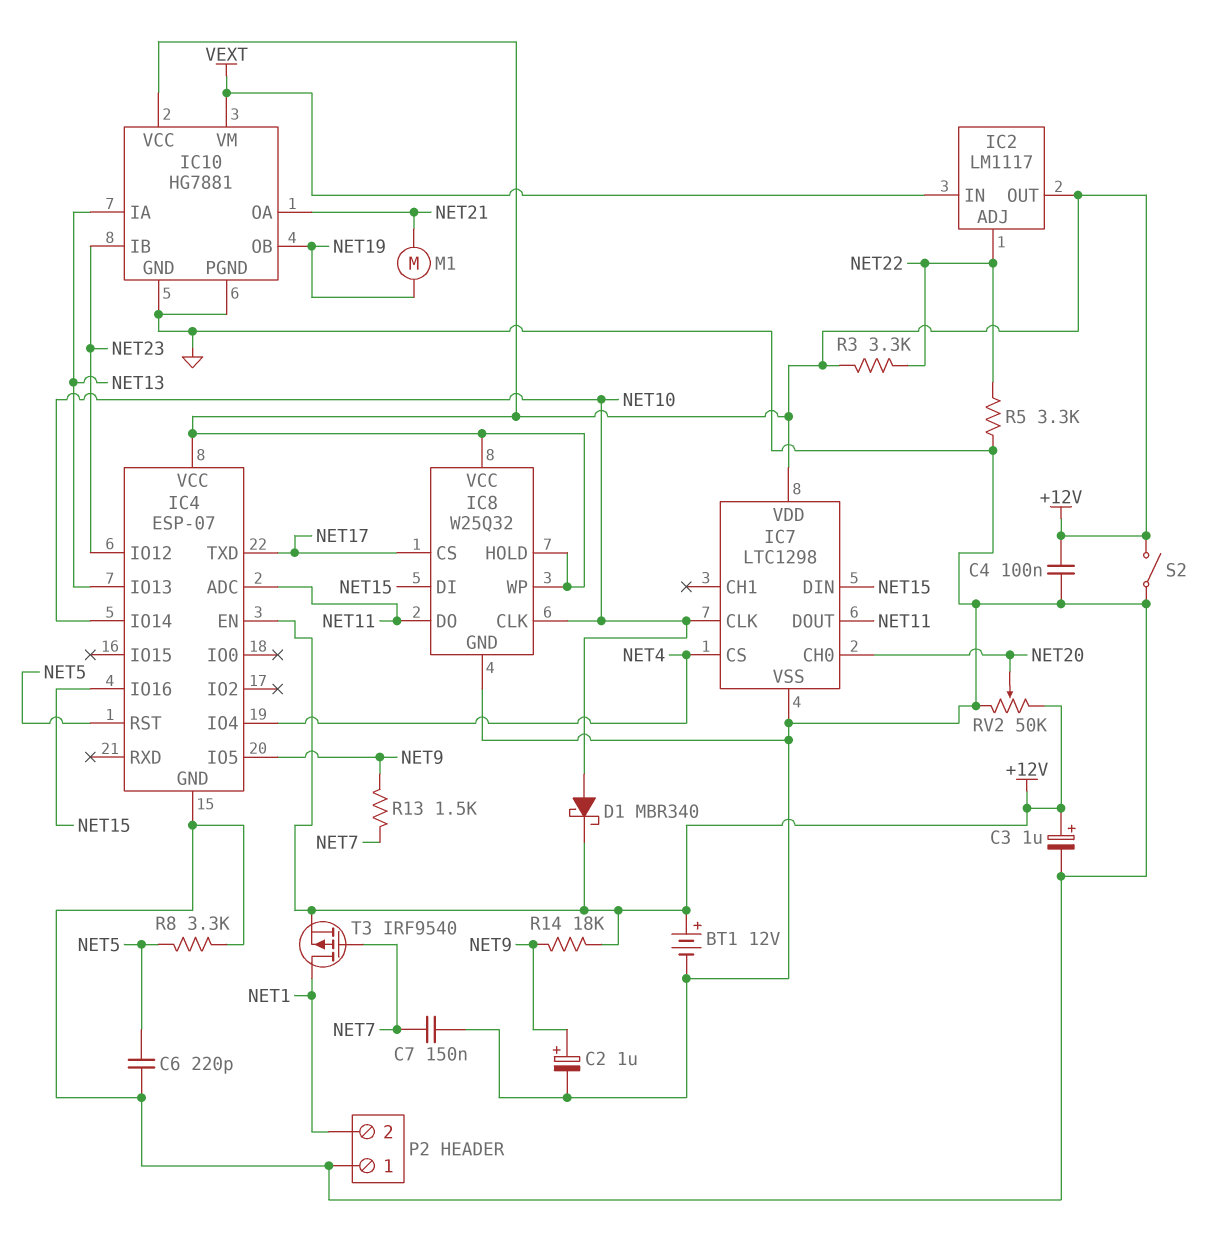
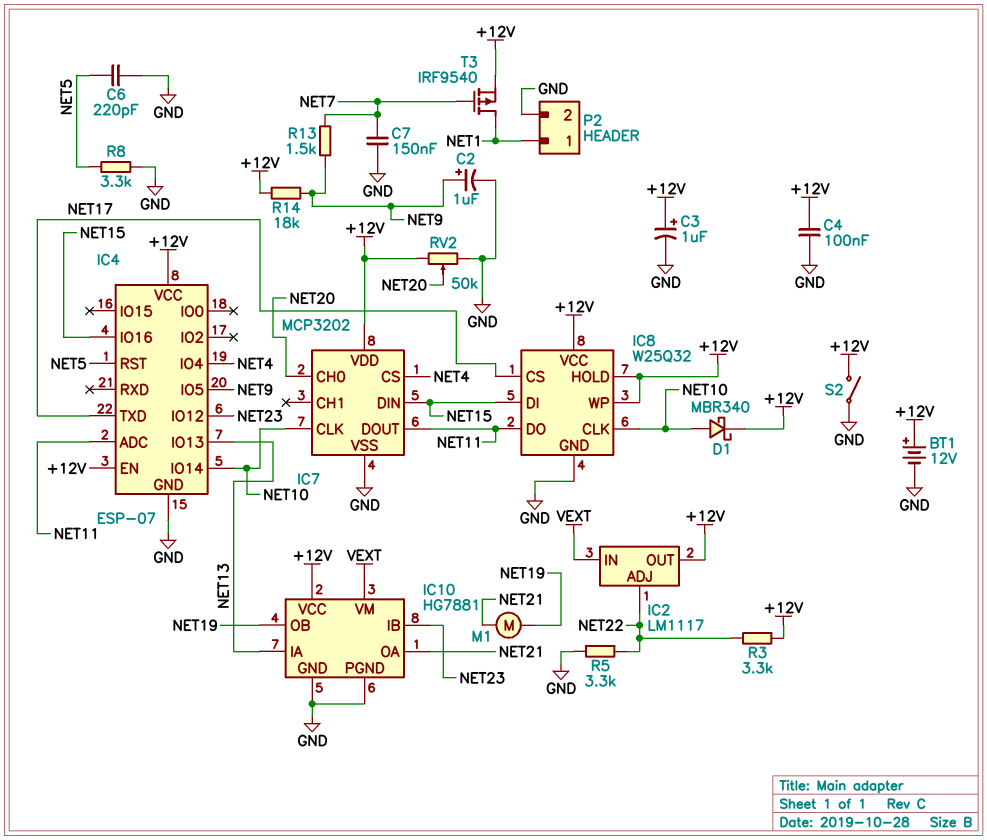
IC7: LTC1298 -> MCP3202
P2 pin 1: GND -> NET1
P2 pin 2: NET1 -> GND

